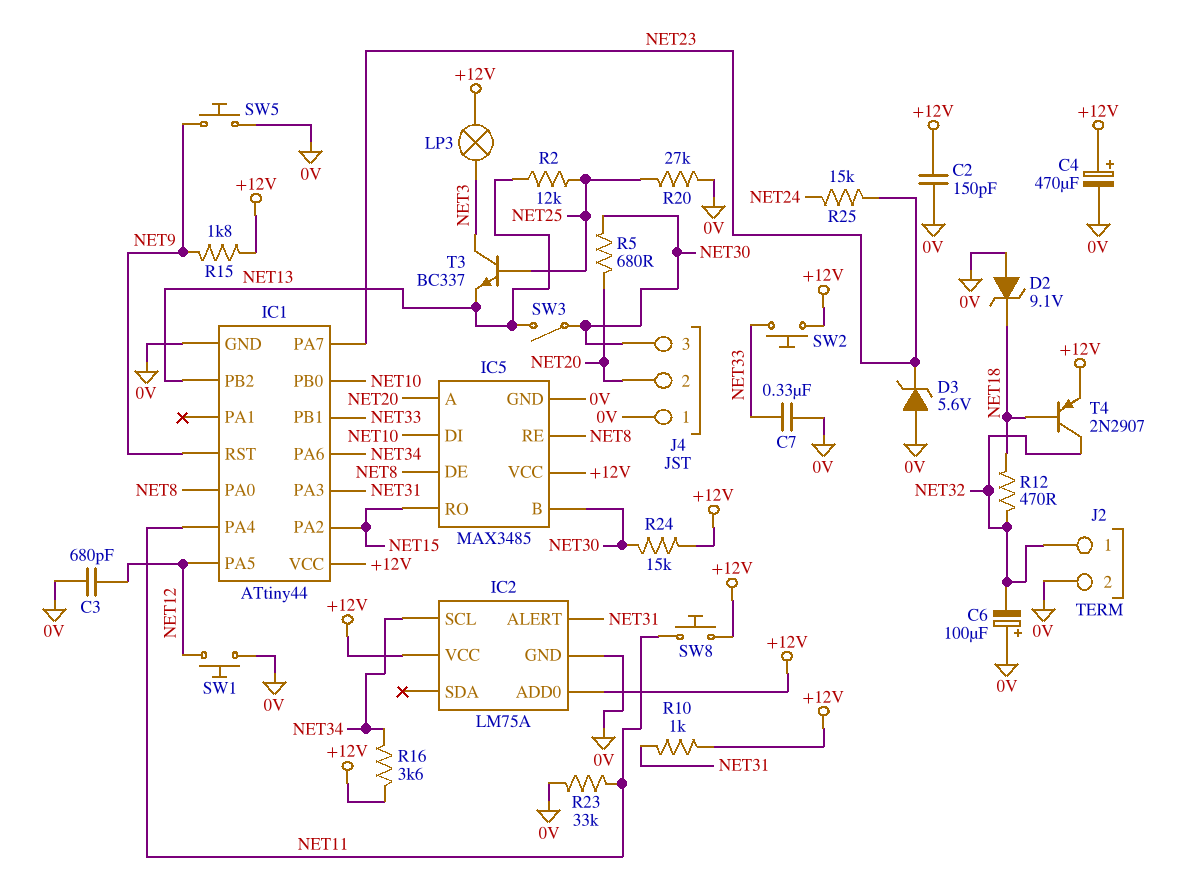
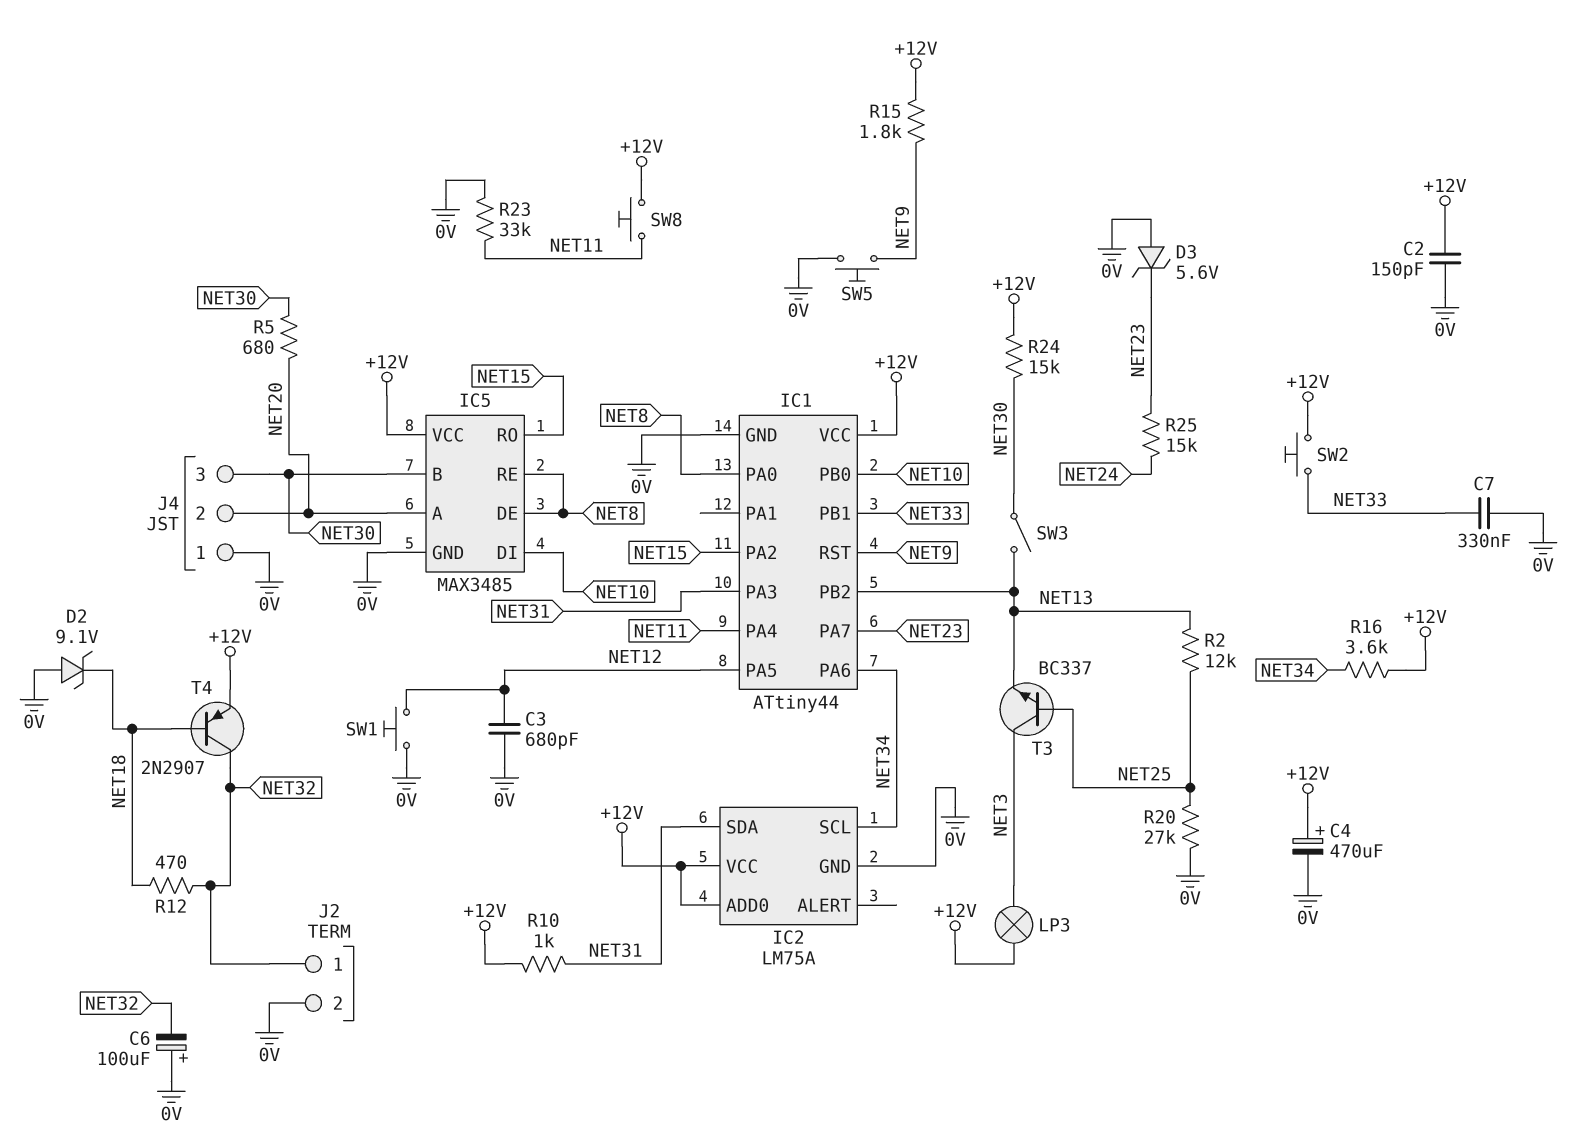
IC2 pin ALERT: NET31 -> none
IC2 pin SDA: none -> NET31

